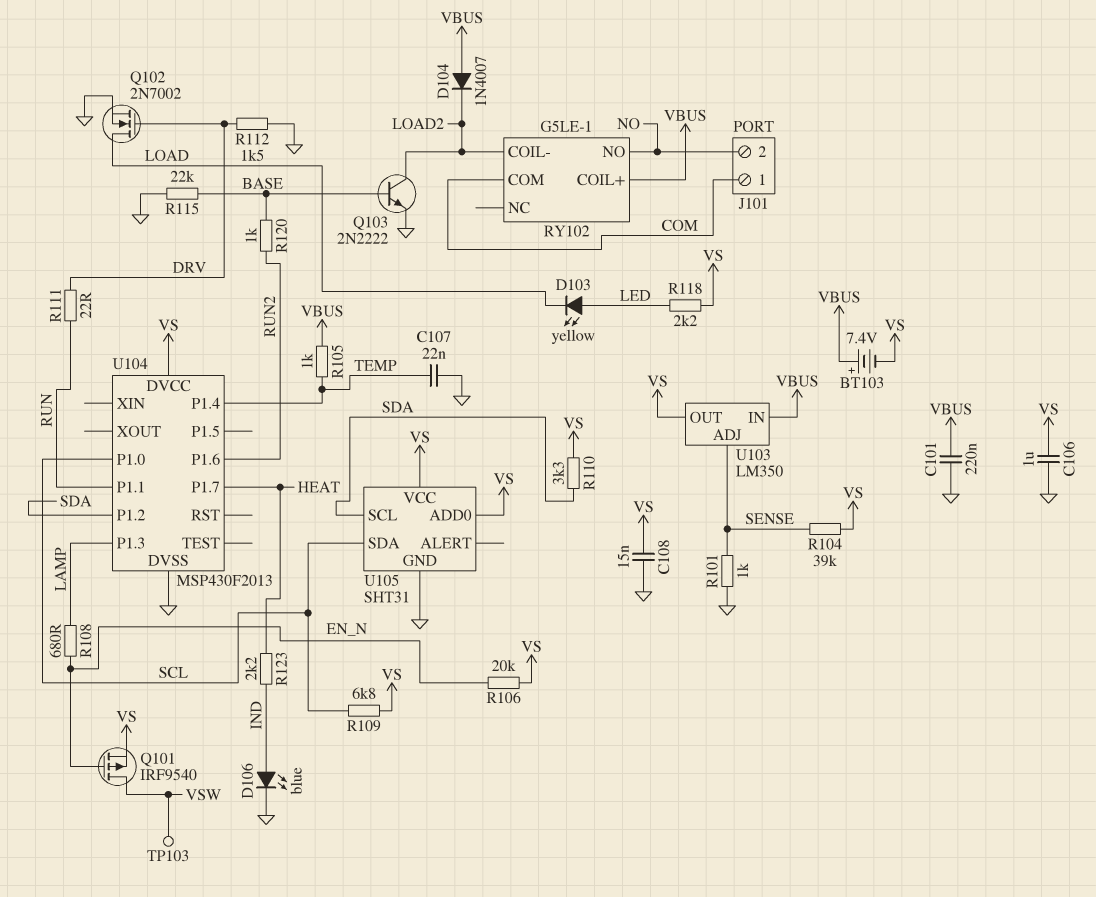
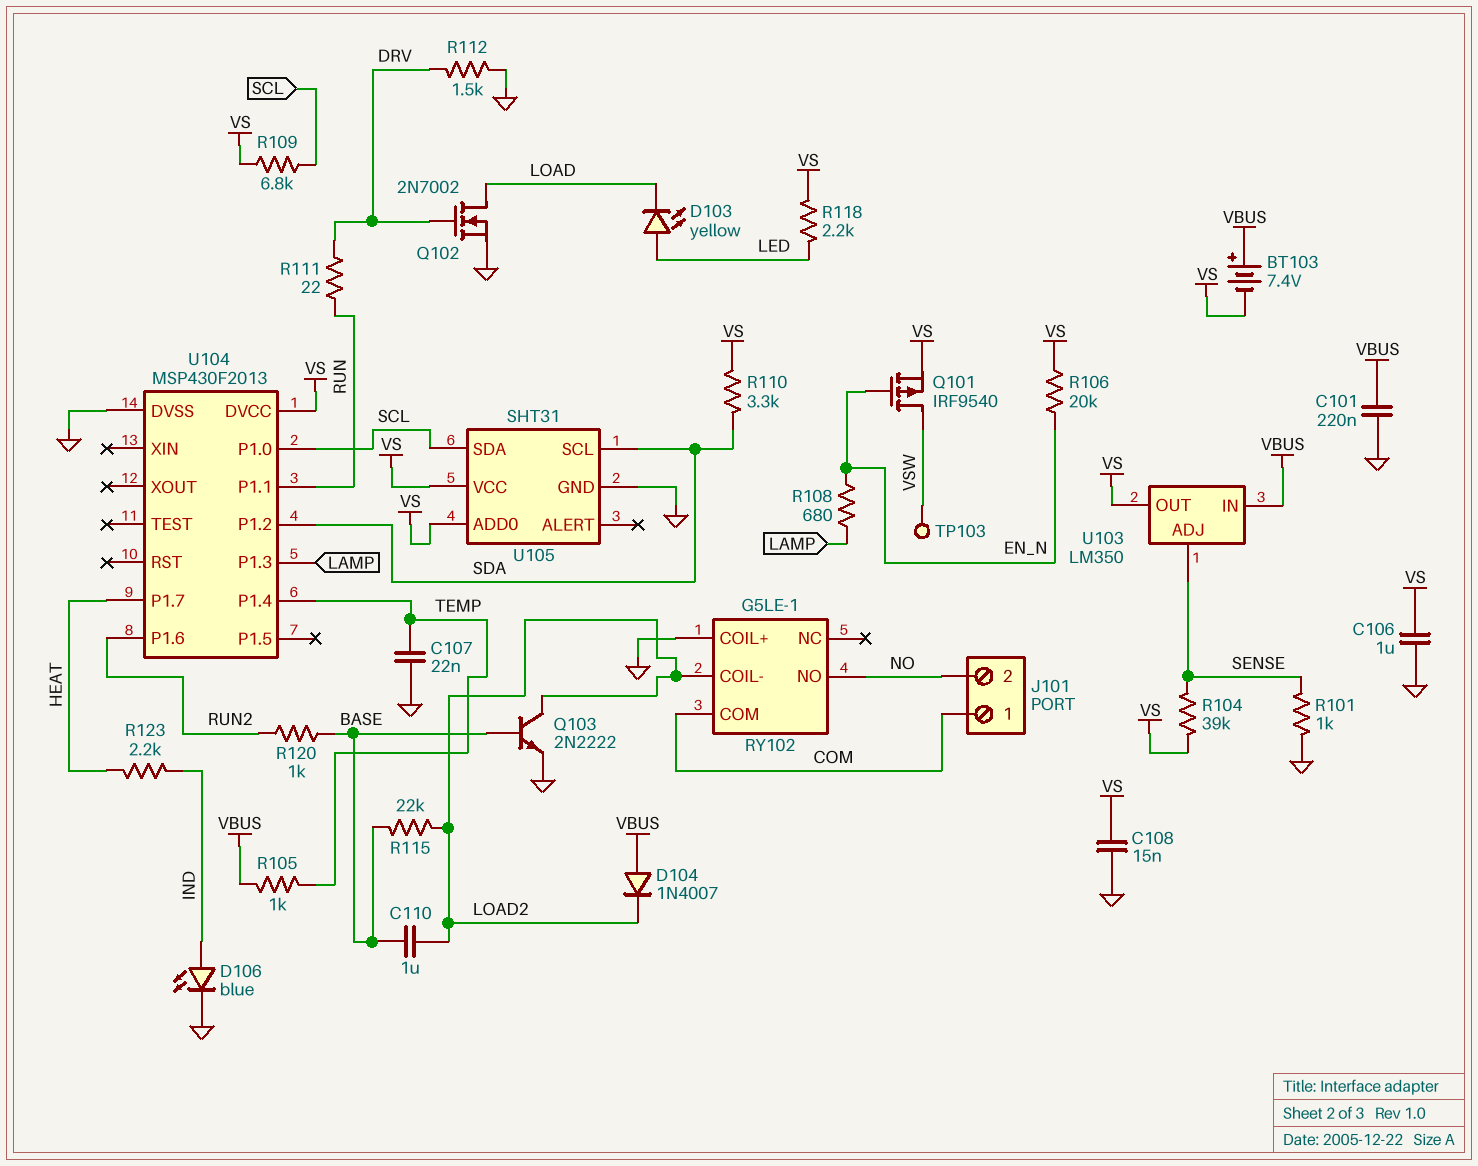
C110: none -> 1uF (BASE, LOAD2)
R115: 22k (BASE, GND) -> 22k (BASE, LOAD2)
RY102 pin COIL+: VBUS -> GND

